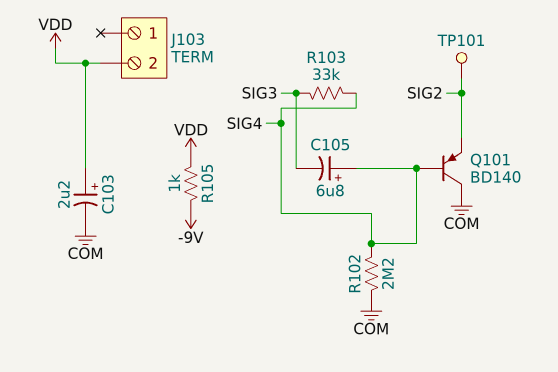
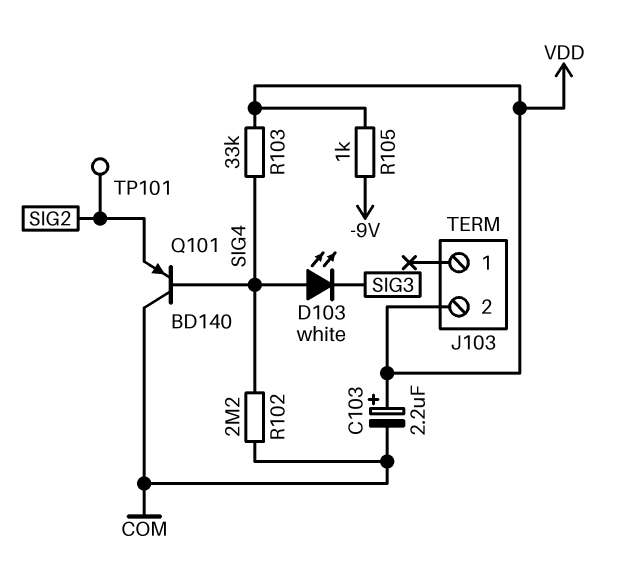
C105: 6.8uF (plus SIG4, minus SIG3) -> none
D103: none -> LED white (A SIG4, K SIG3)
R103: 33k (SIG3, SIG4) -> 33k (SIG4, VDD)

